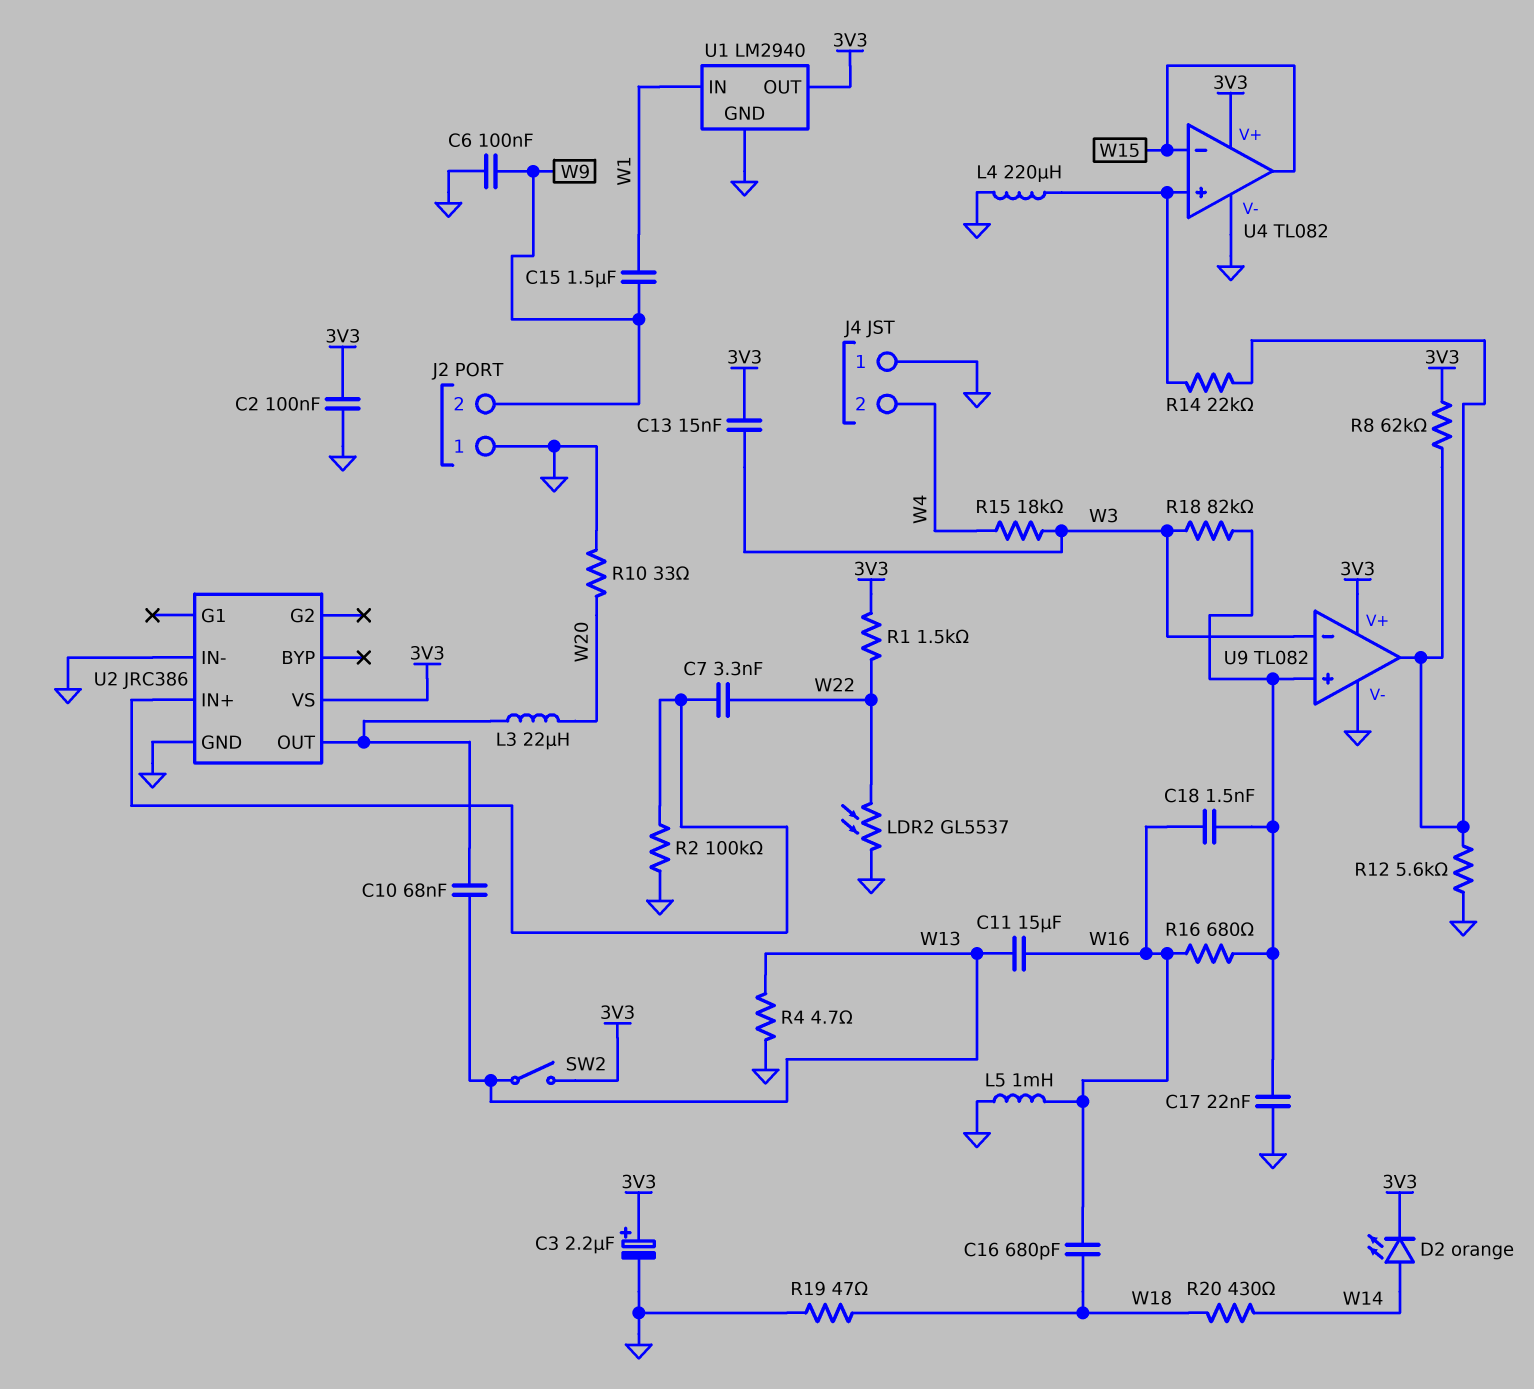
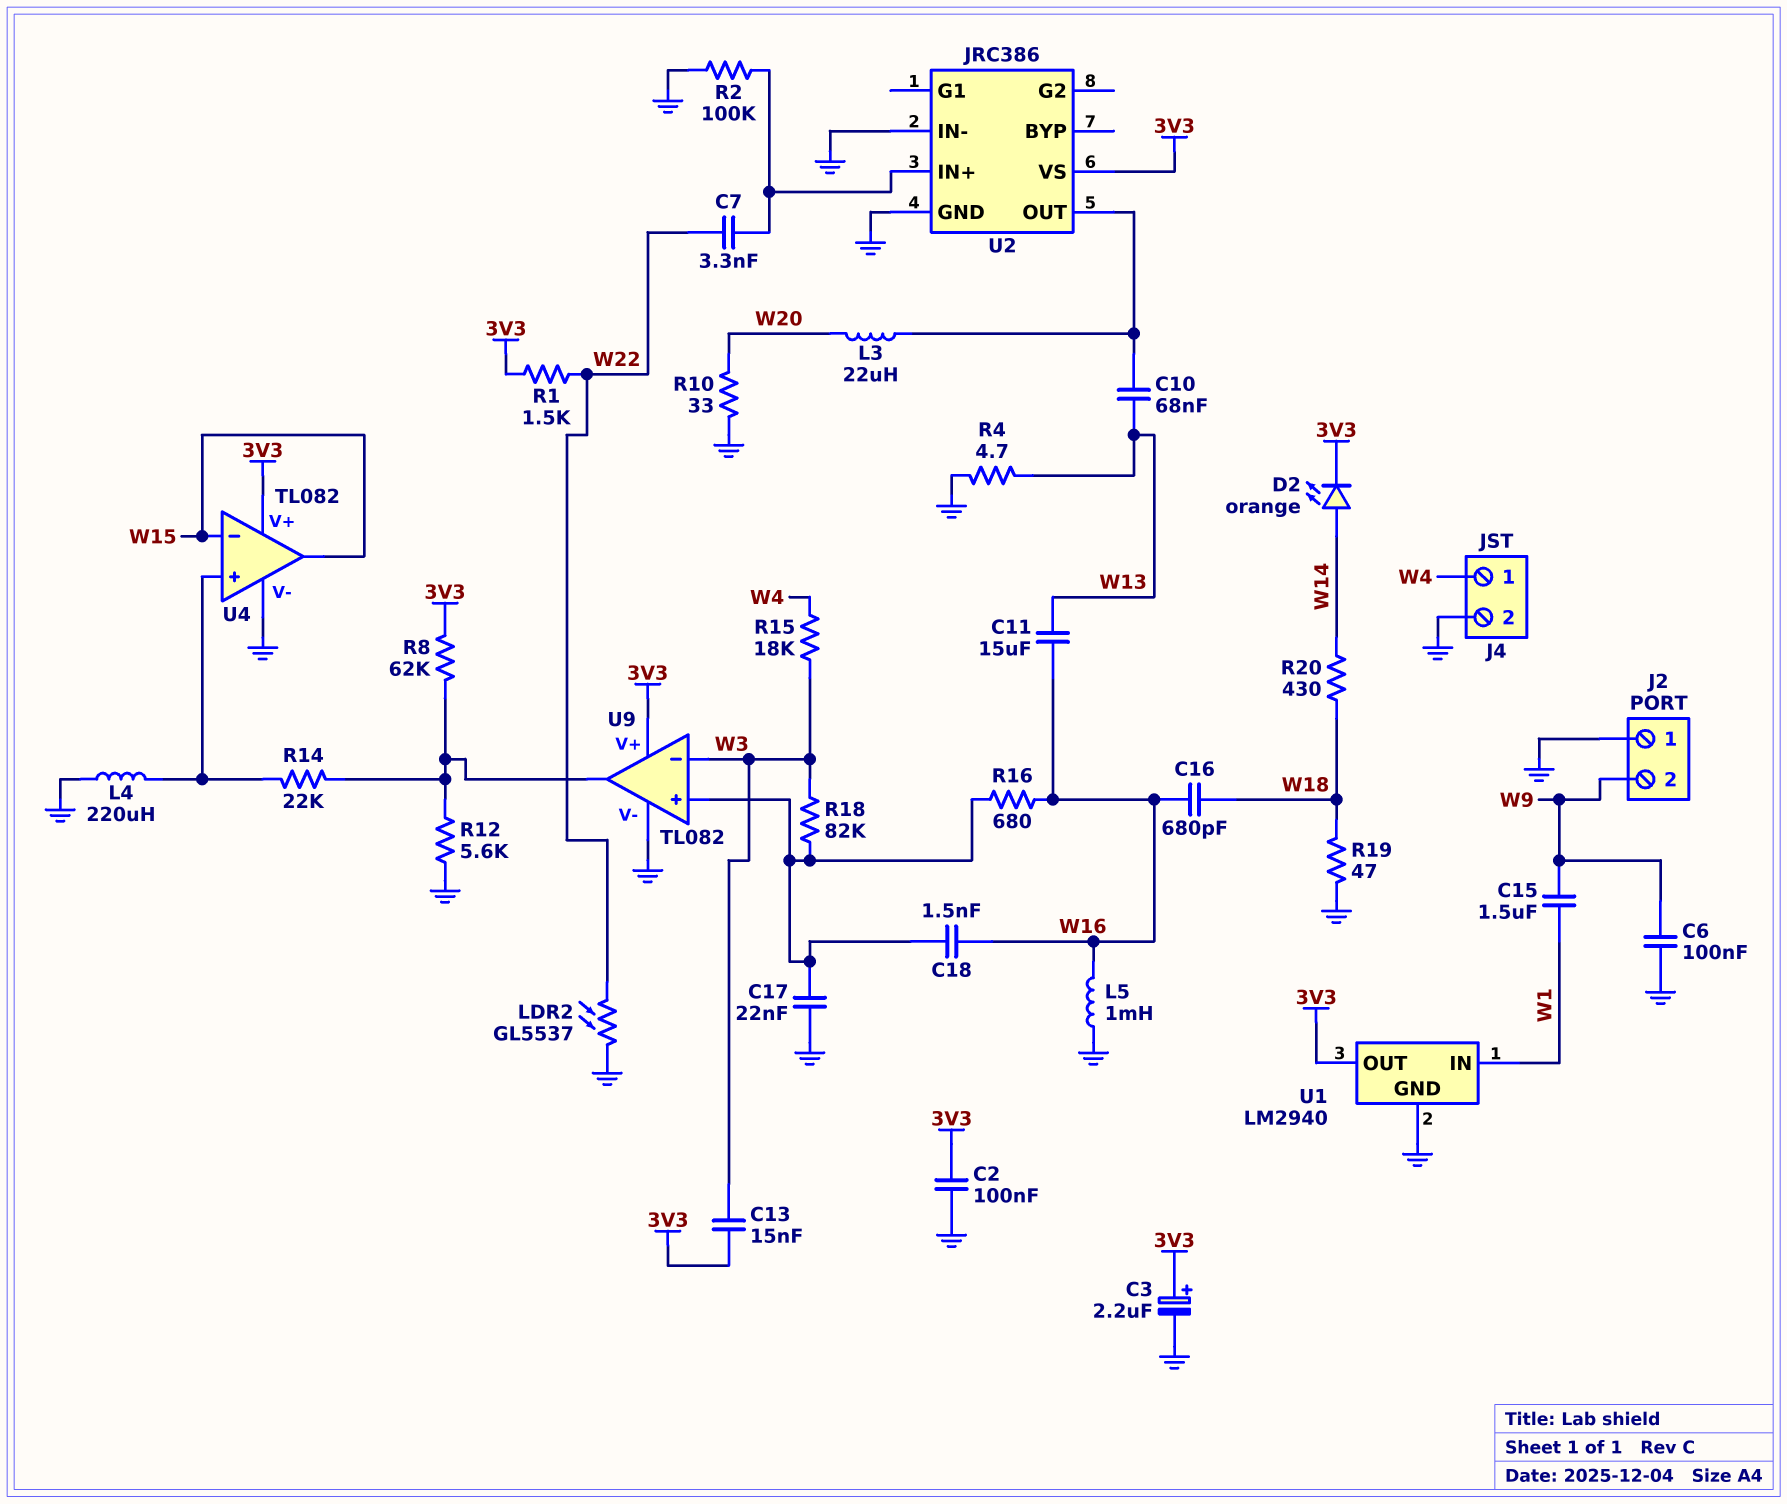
J4 pin 1: GND -> W4
J4 pin 2: W4 -> GND
SW2: switch (3V3, W13) -> none

